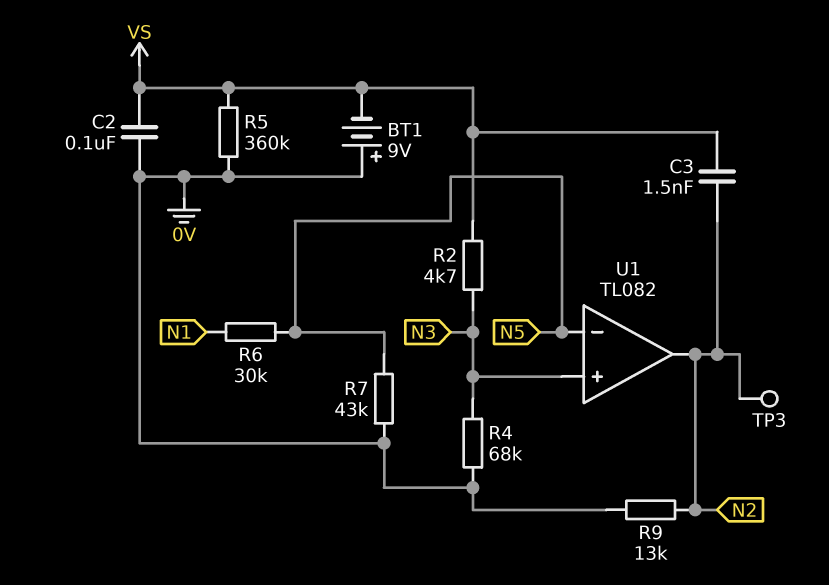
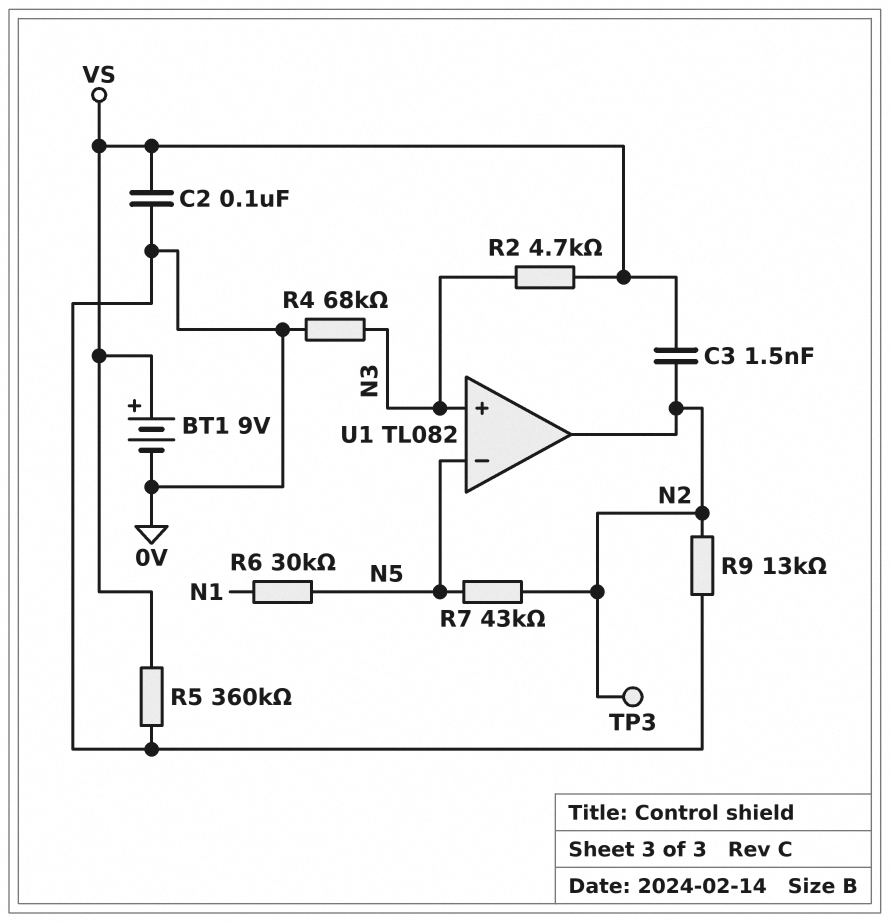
BT1: 9V (plus 0V, minus VS) -> 9V (plus VS, minus 0V)
R7: 43k (0V, N5) -> 43k (N2, N5)

